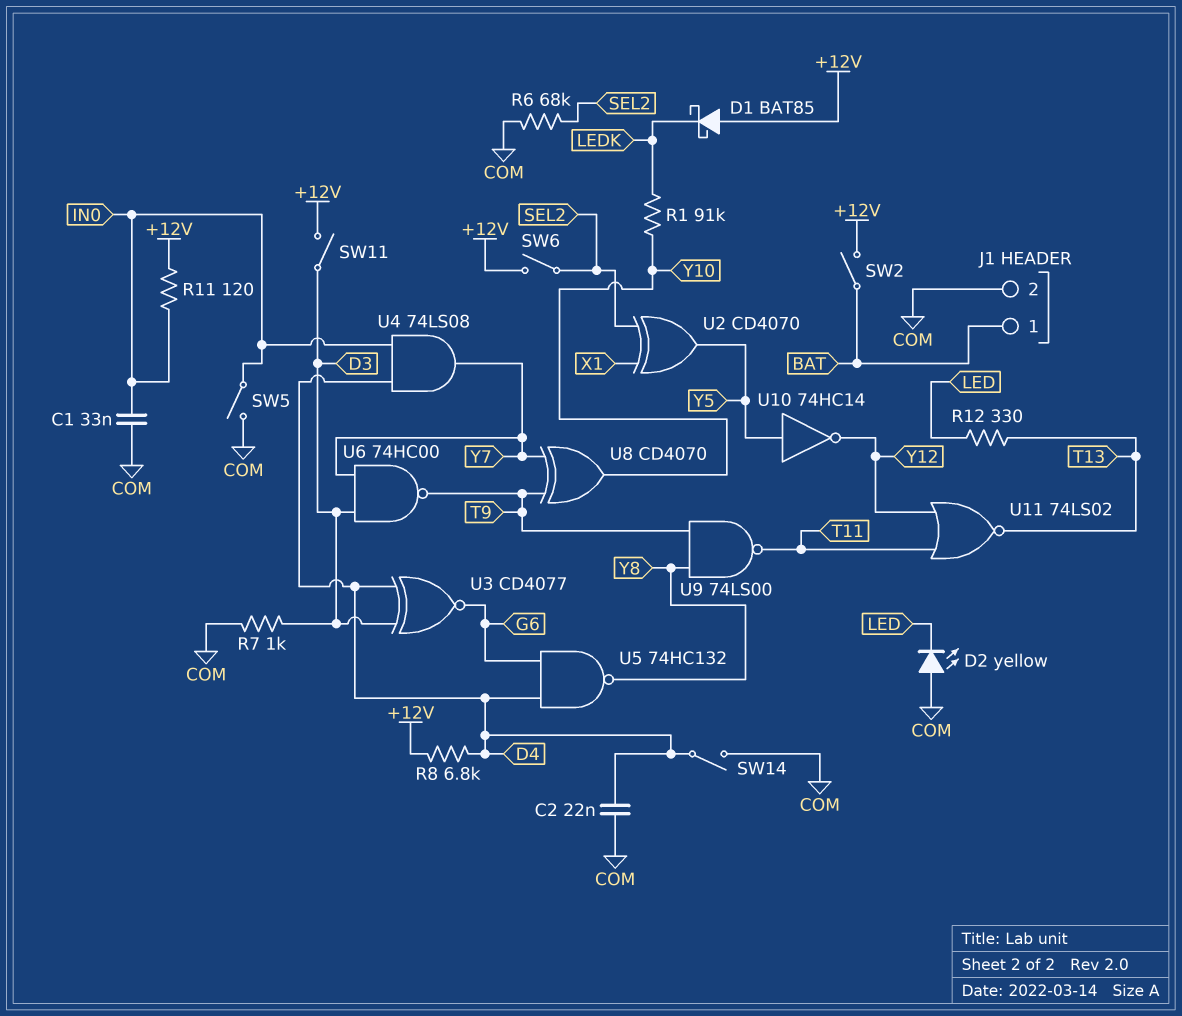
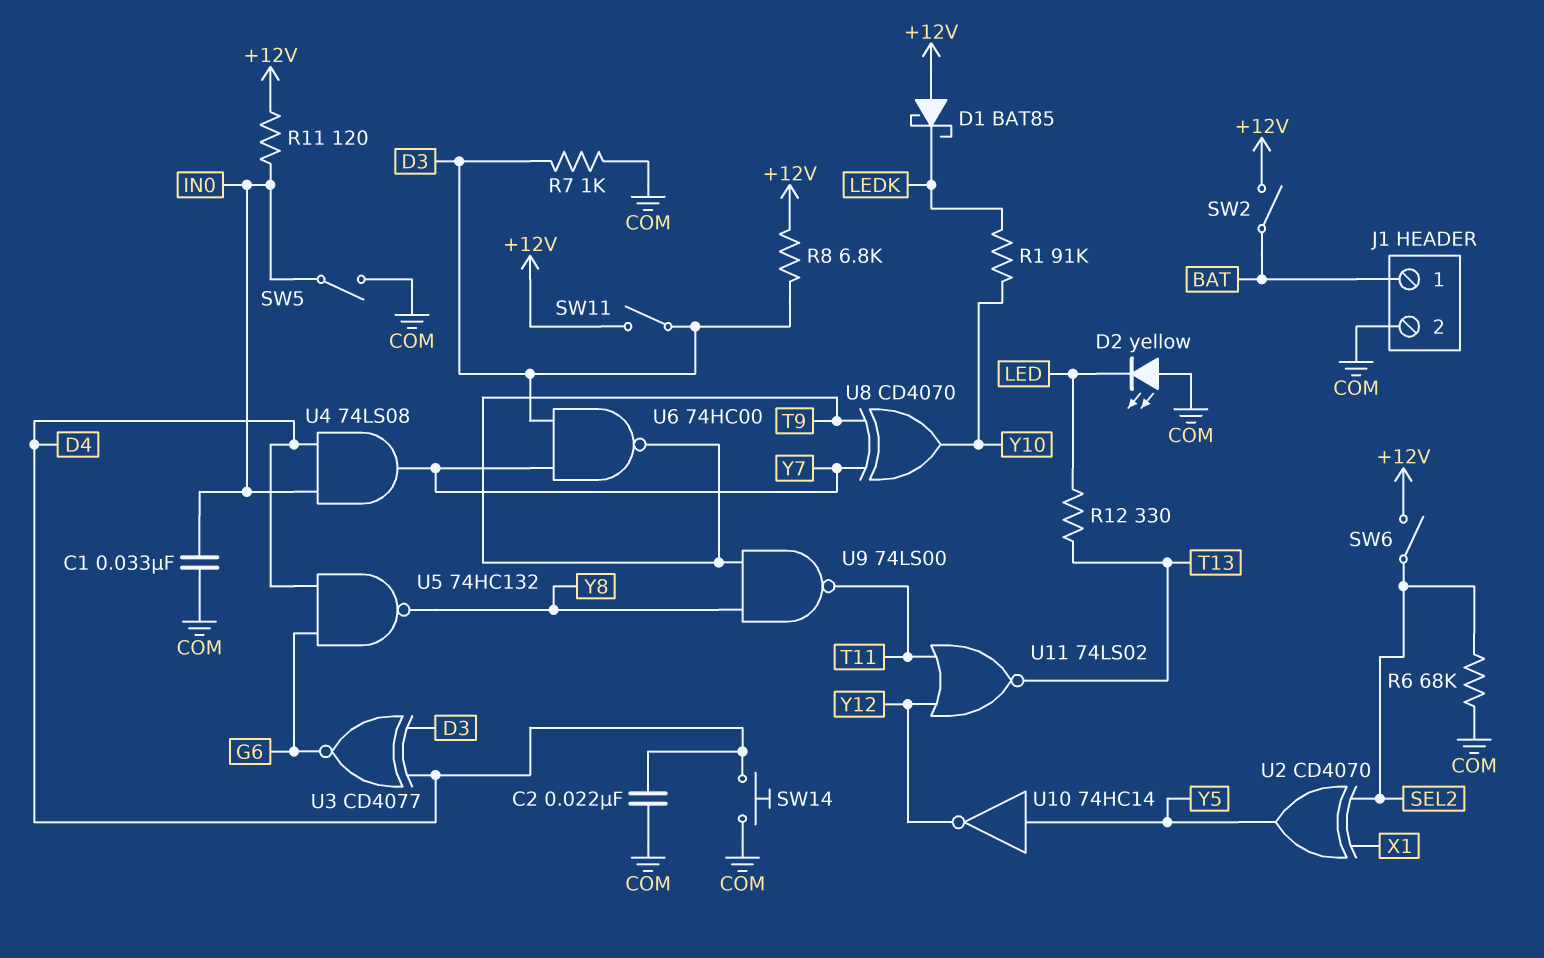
R8: 6.8k (+12V, D4) -> 6.8k (+12V, D3)
SW14: switch (COM, D4) -> button (COM, D4)

